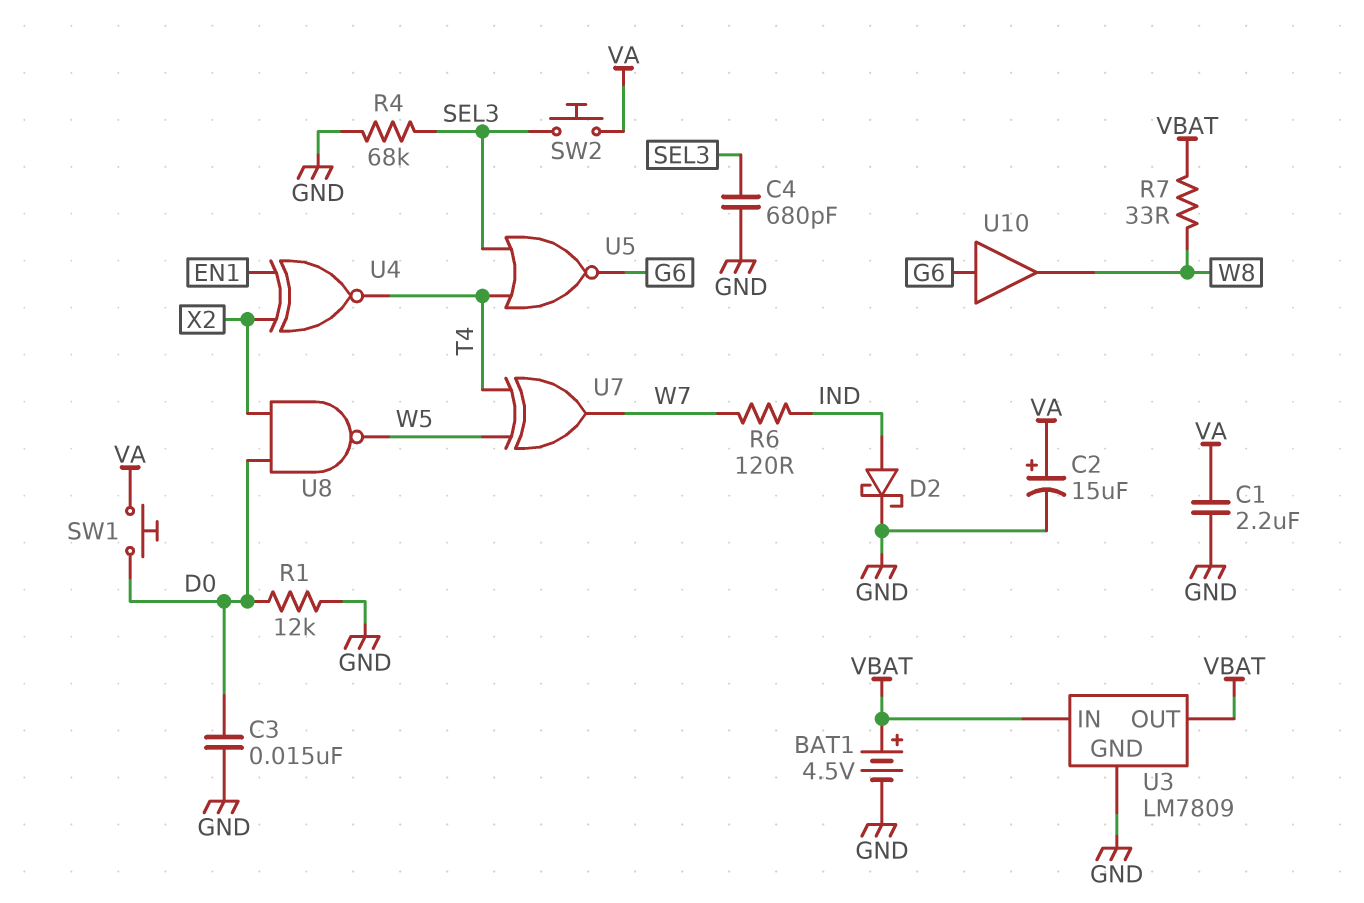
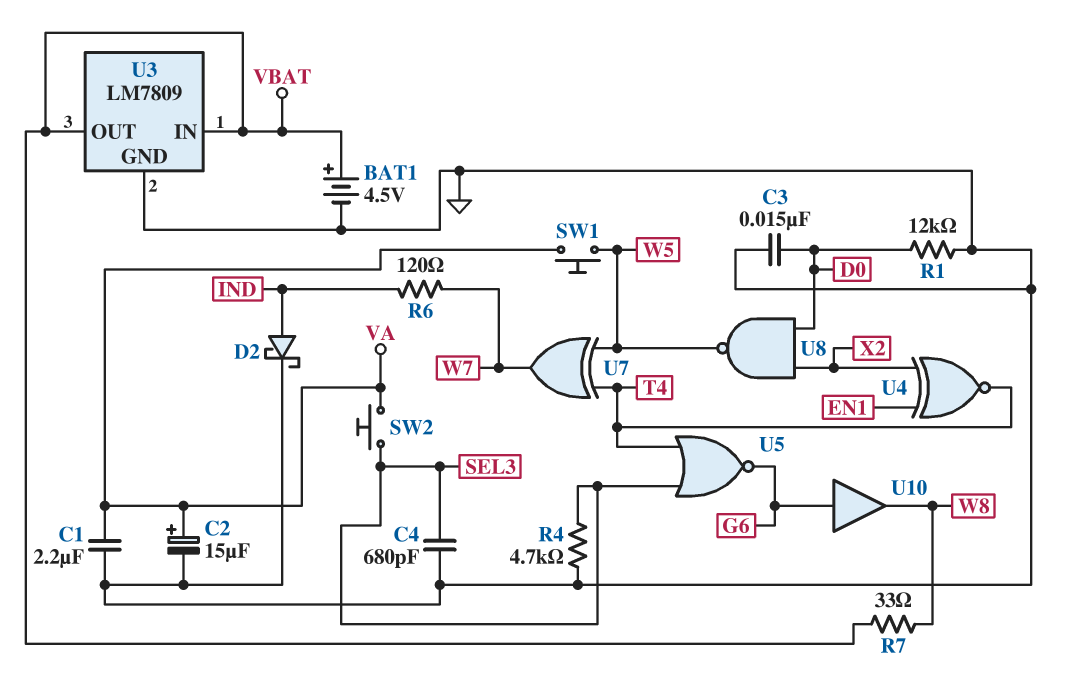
R4: 68k (GND, SEL3) -> 4.7k (GND, SEL3)
SW1: button (D0, VA) -> button (VA, W5)

